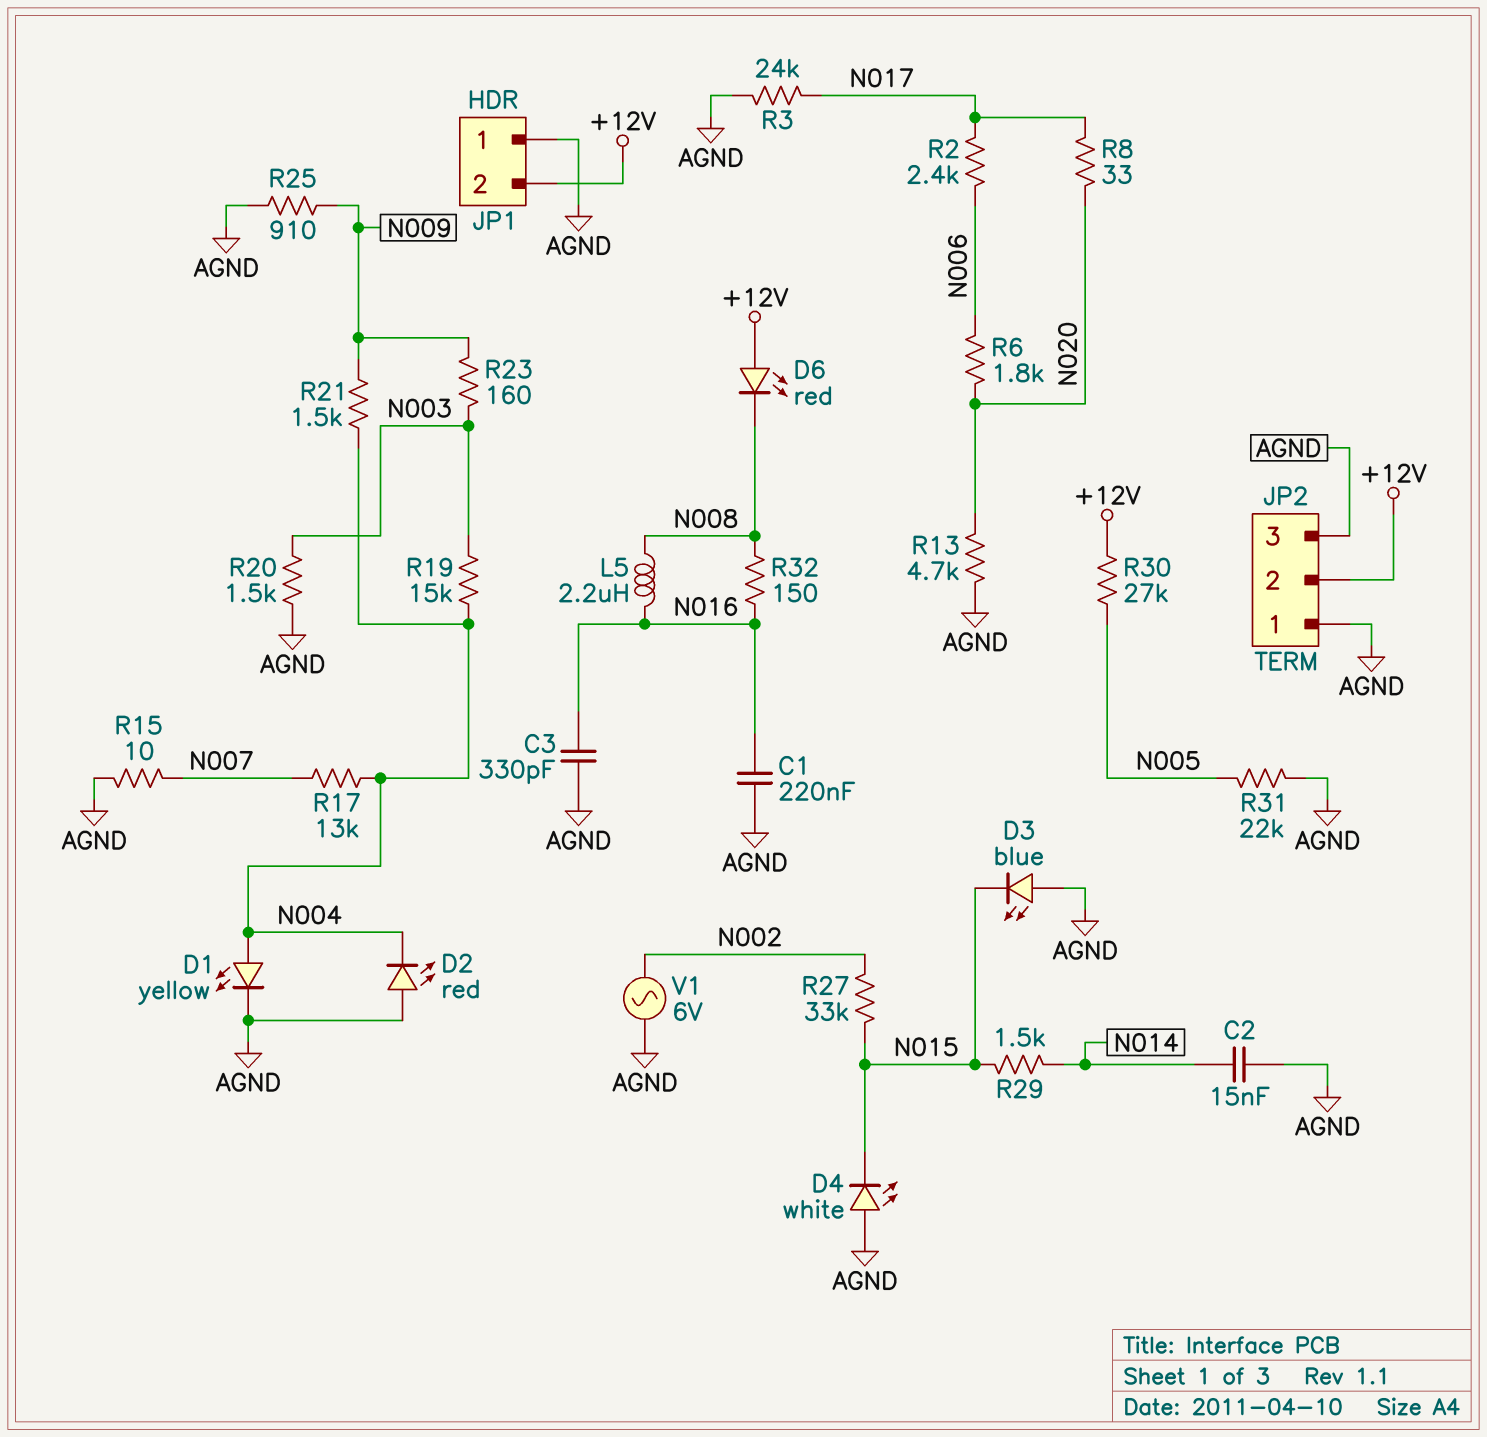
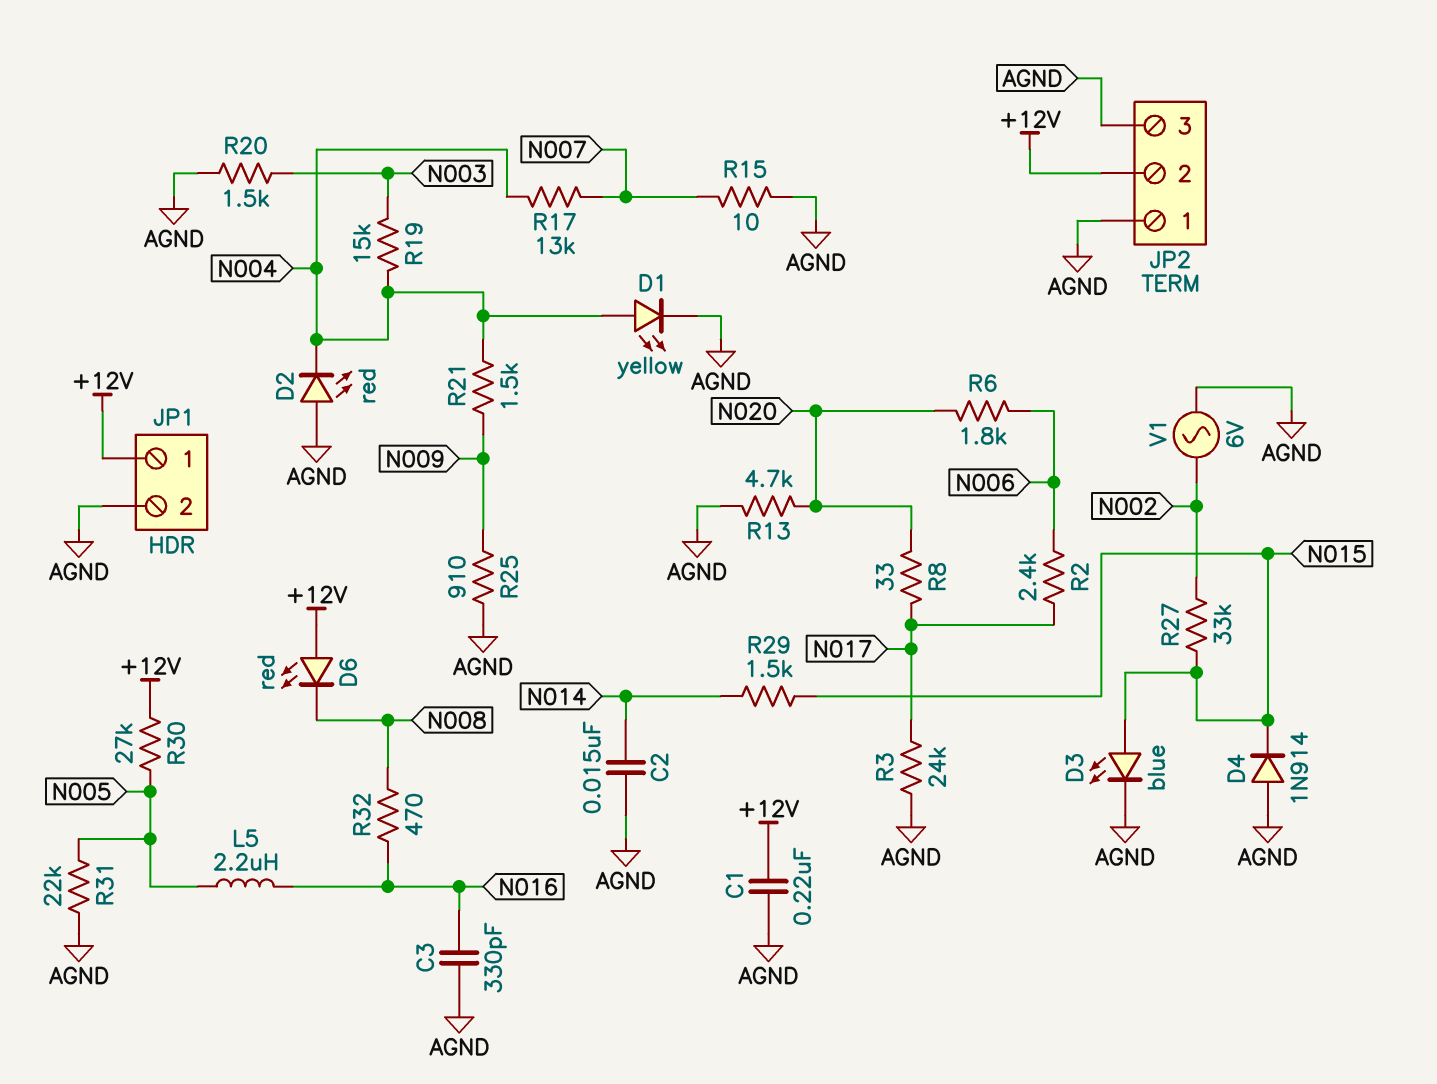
C1: 220nF (AGND, N016) -> 220nF (+12V, AGND)
D3: LED blue (A AGND, K N015) -> LED blue (A N015, K AGND)
D4: LED white (A AGND, K N015) -> diode 1N914 (A AGND, K N015)
JP1 pin 1: AGND -> +12V
JP1 pin 2: +12V -> AGND
L5: 2.2uH (N008, N016) -> 2.2uH (N005, N016)
R23: 160 (N003, N009) -> none
R32: 150 (N008, N016) -> 470 (N008, N016)

